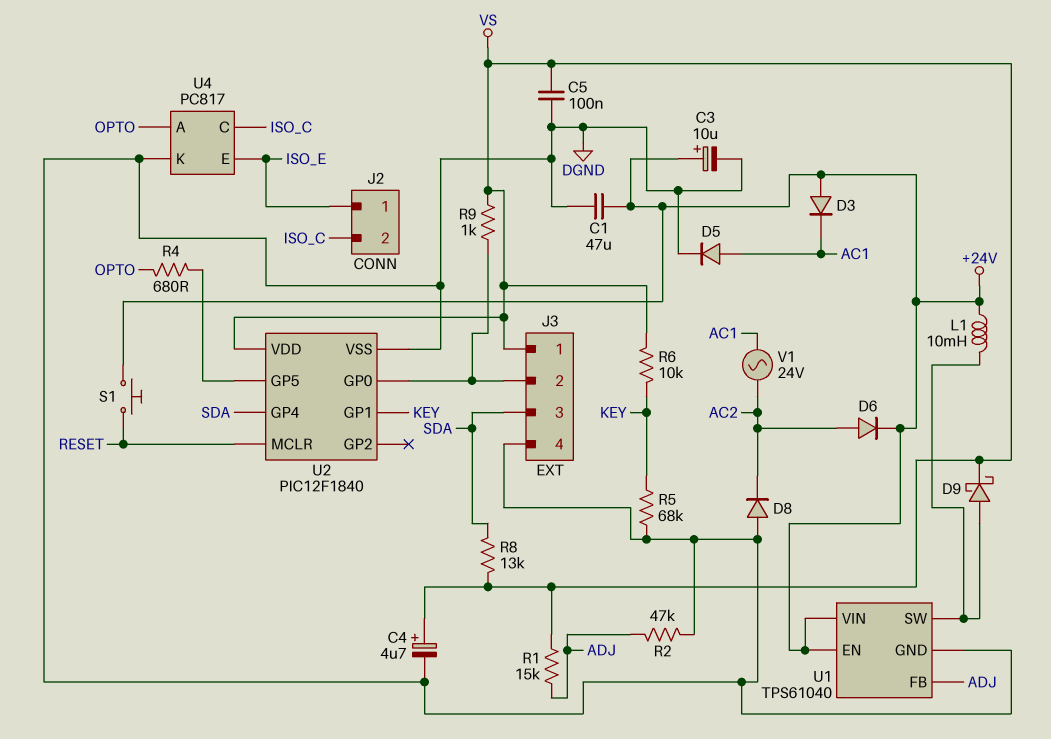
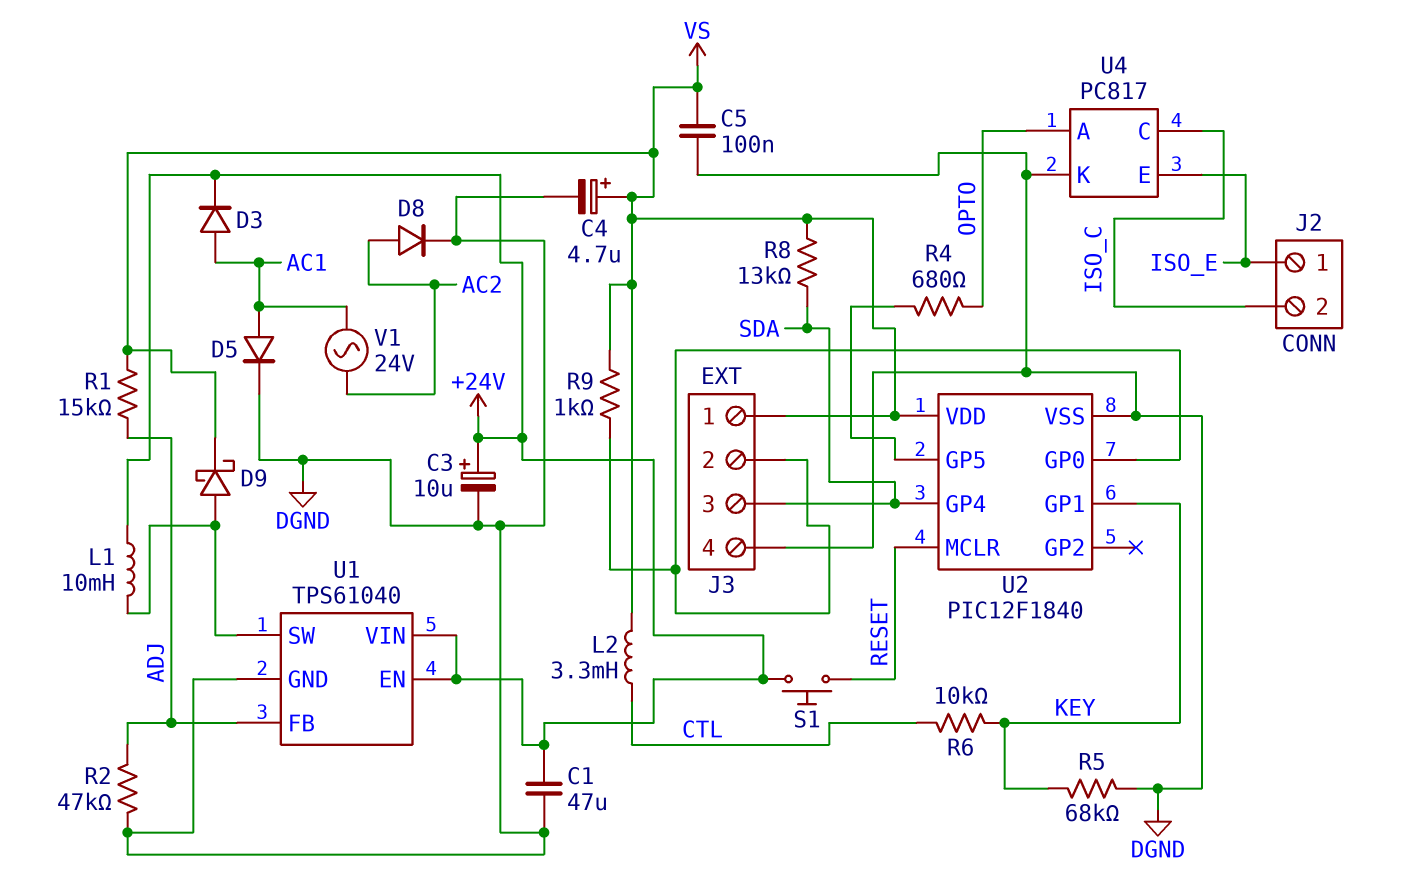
D3: diode (A +24V, K AC1) -> diode (A AC1, K +24V)
D6: diode (A AC2, K +24V) -> none
D8: diode (A DGND, K AC2) -> diode (A AC2, K DGND)
L2: none -> 3.3mH (CTL, VS)
R6: 10k (KEY, VS) -> 10k (CTL, KEY)

